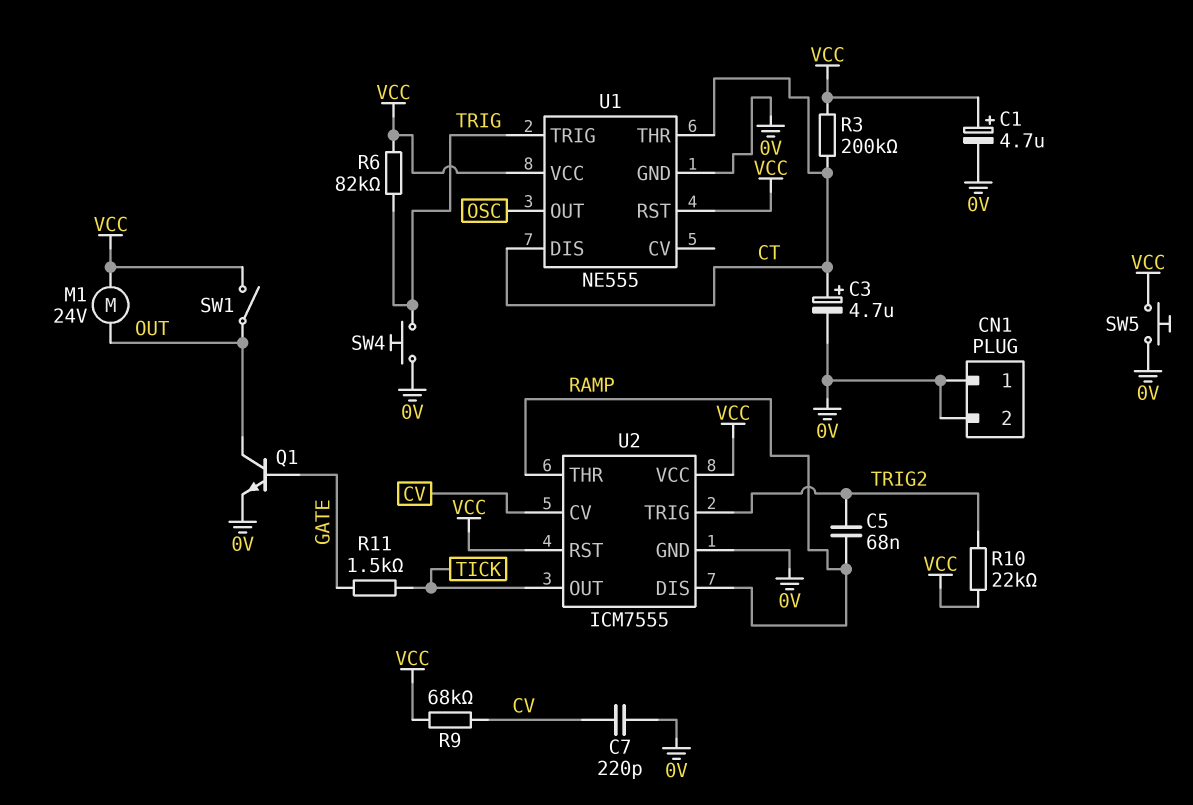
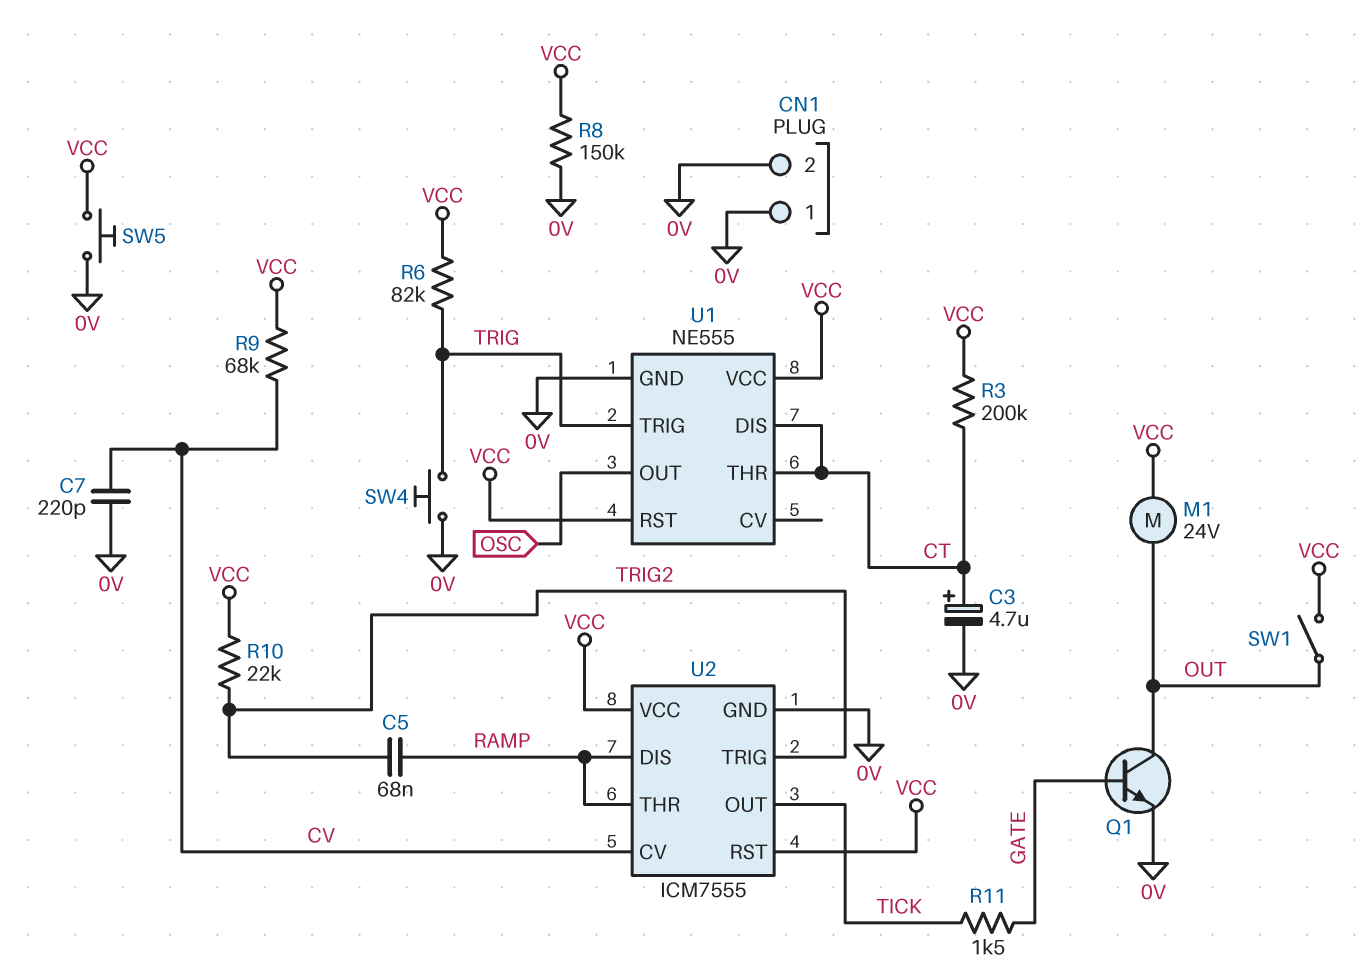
C1: 4.7uF (plus VCC, minus 0V) -> none
R8: none -> 150k (0V, VCC)

